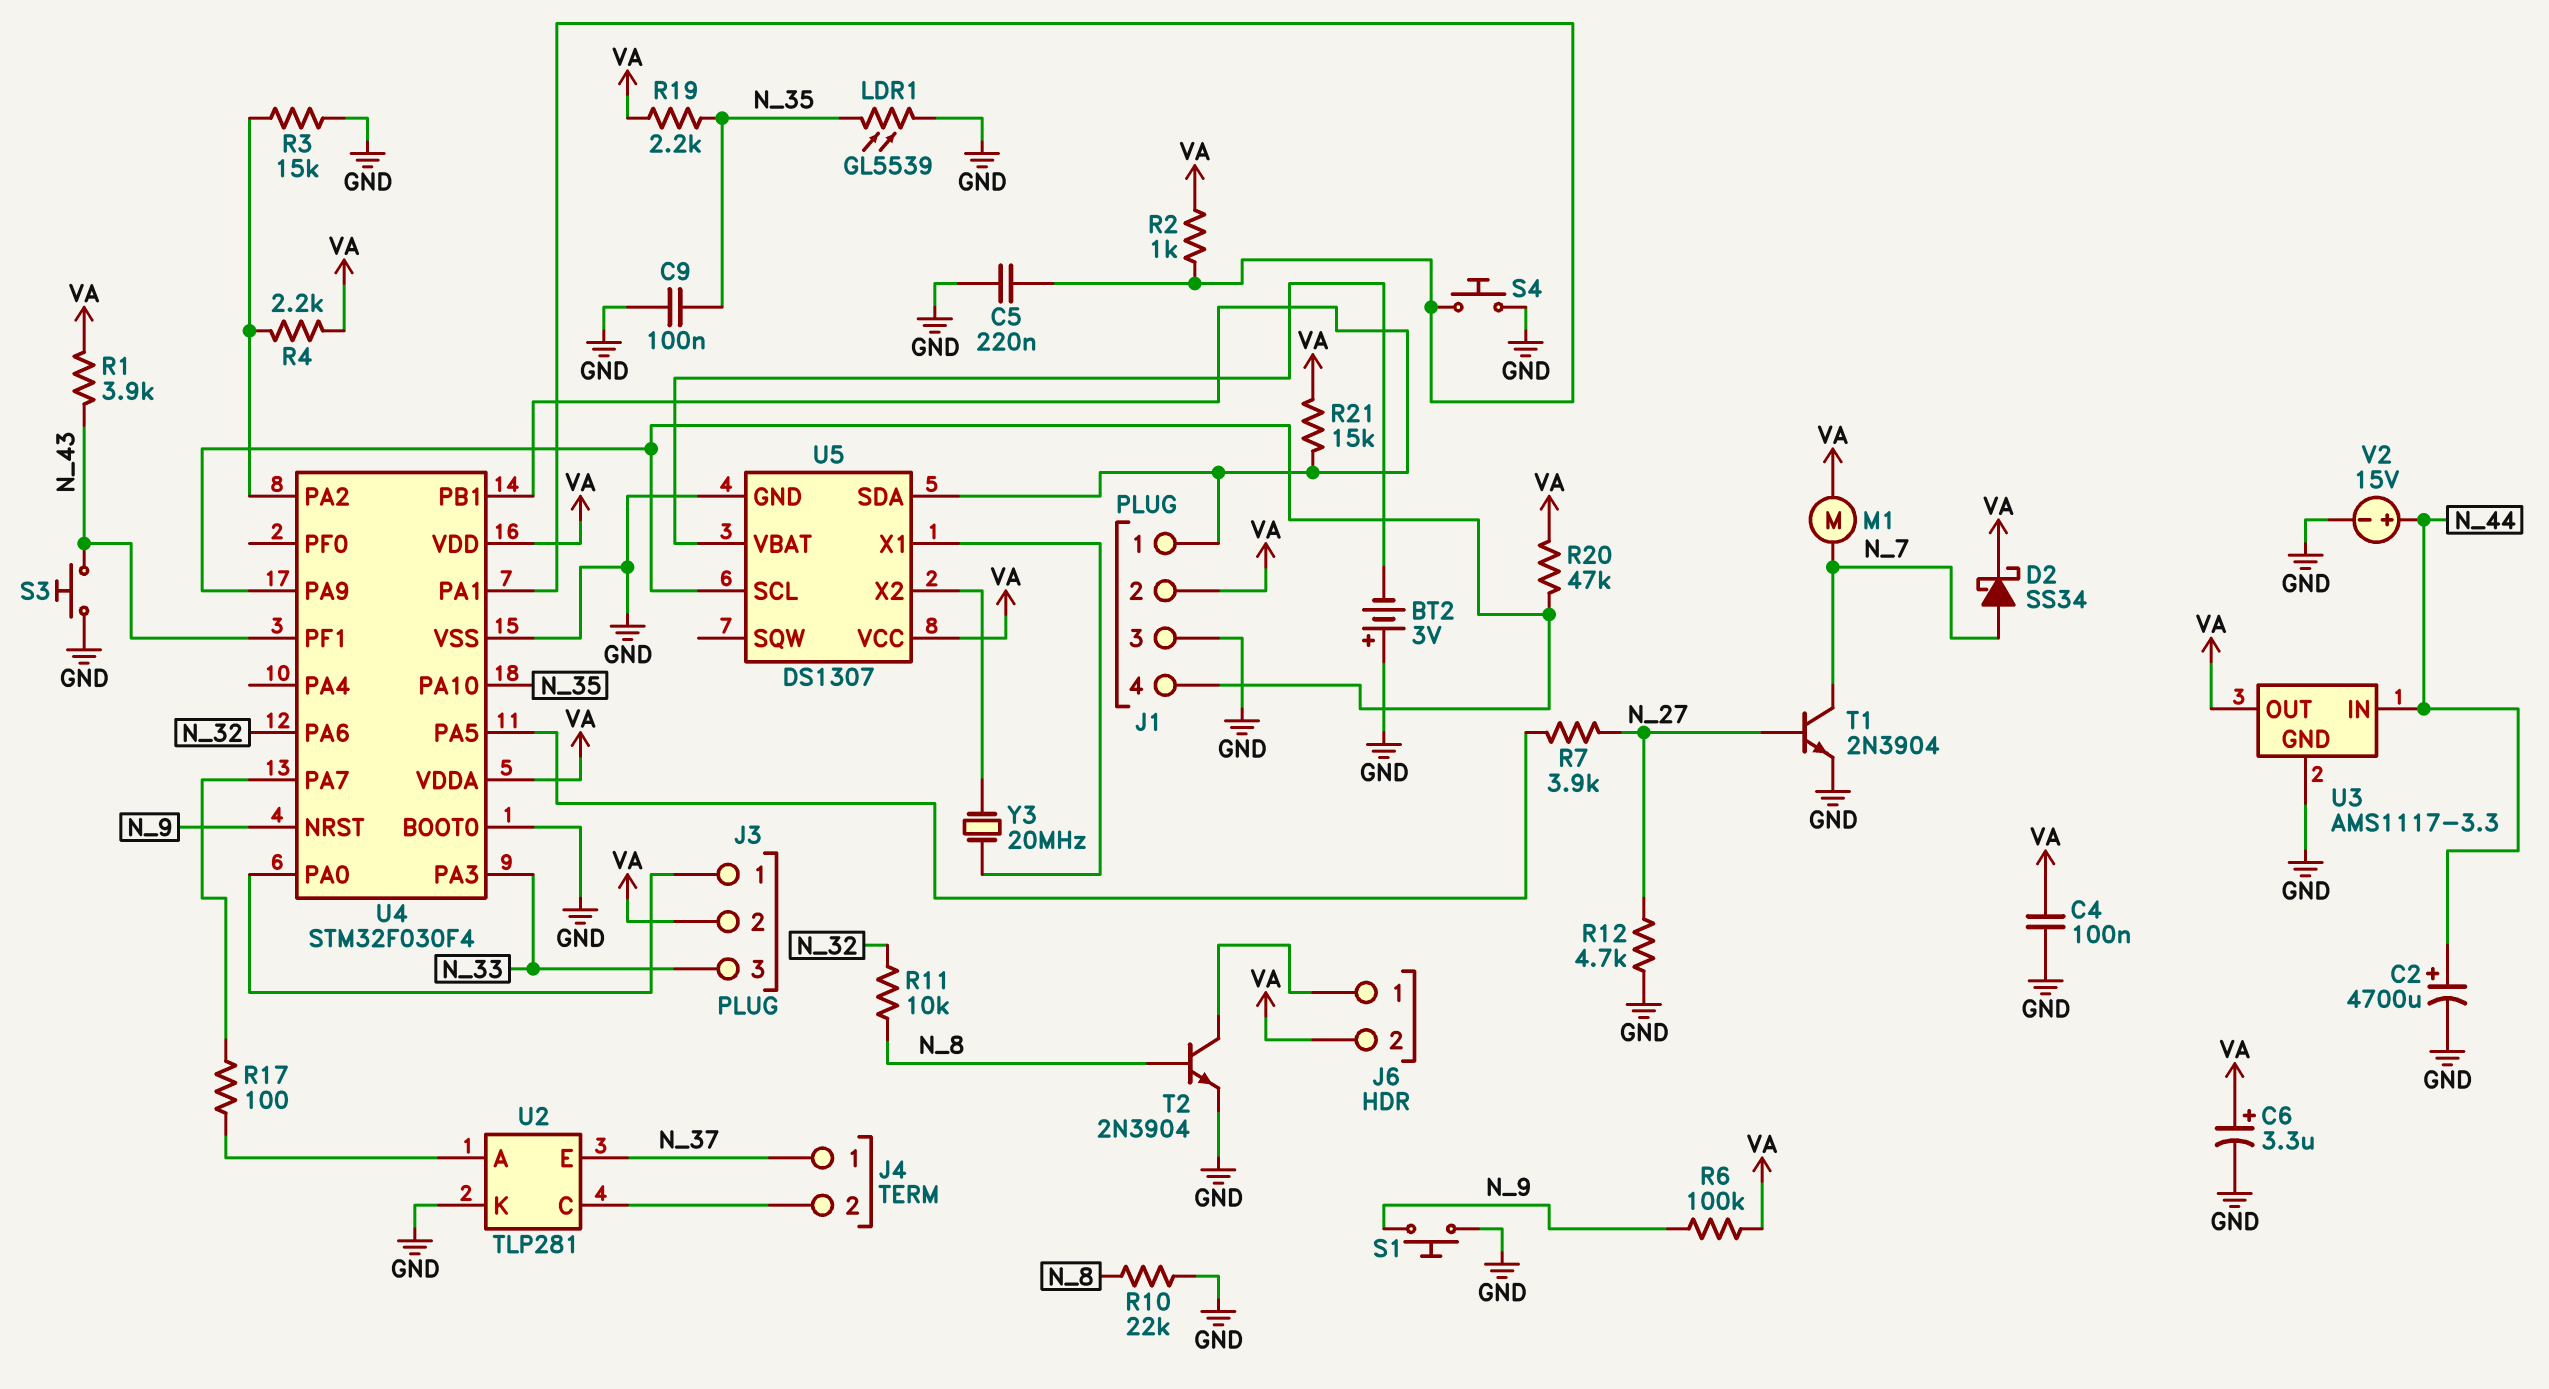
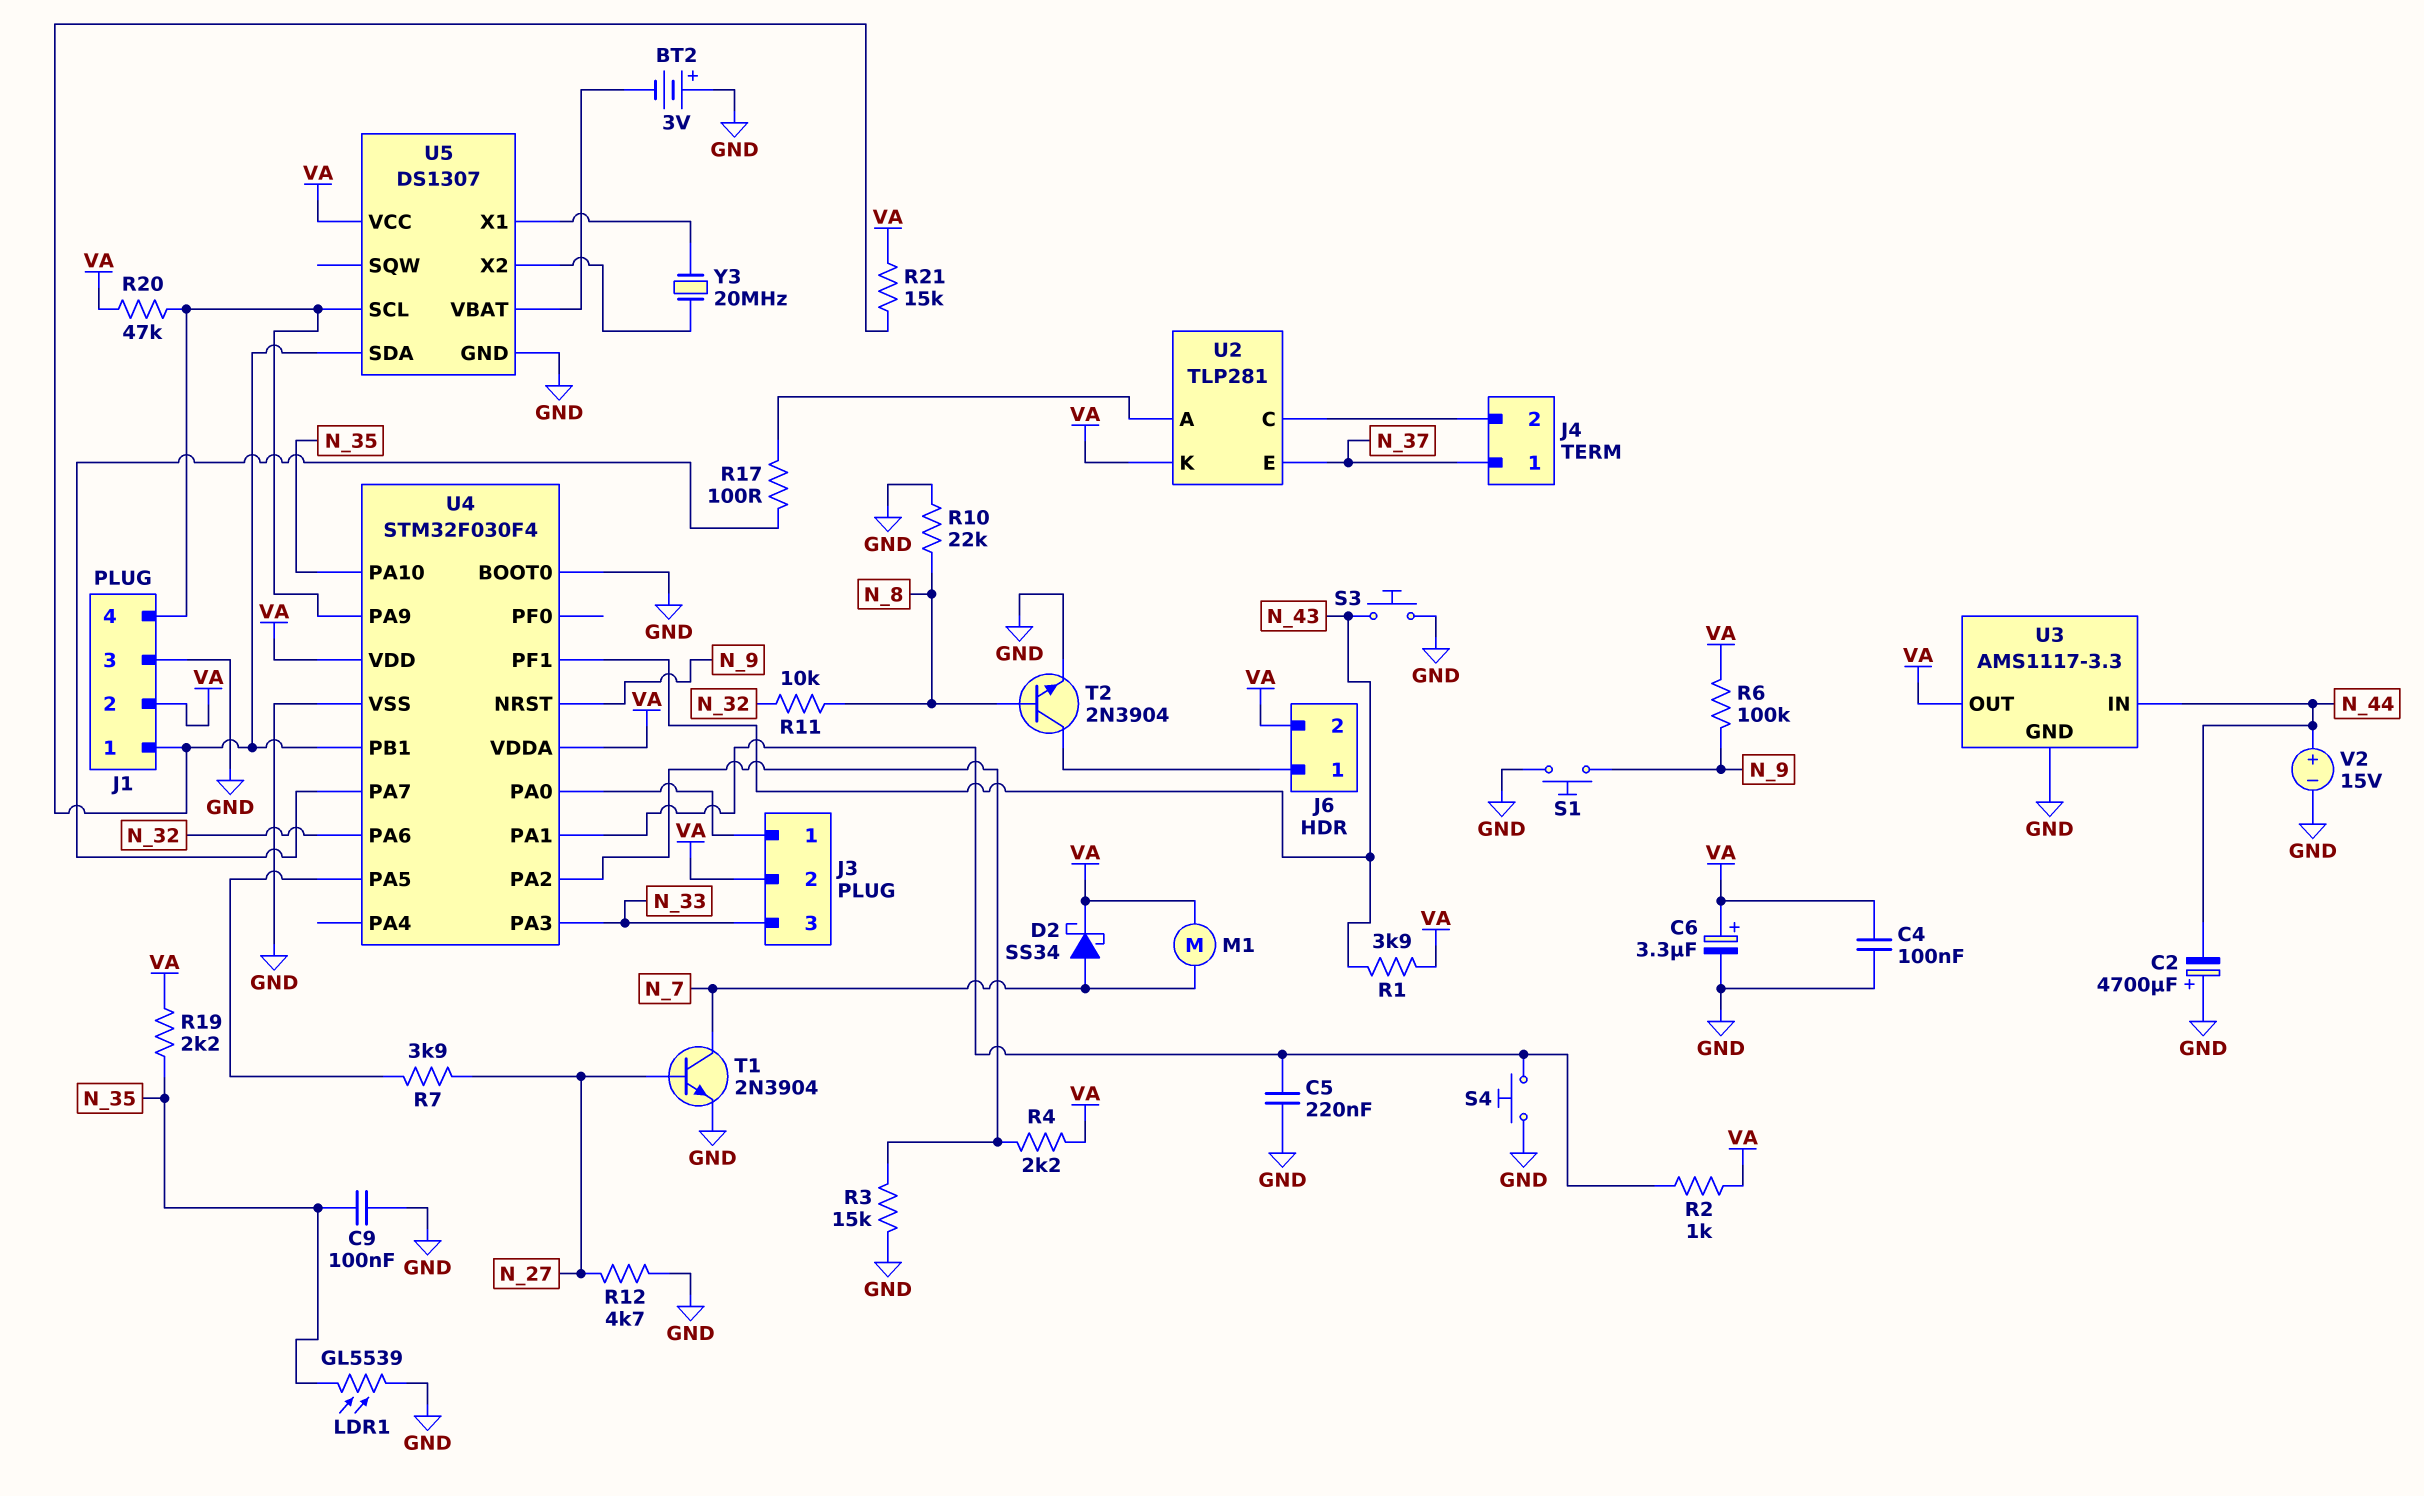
C2: 4700uF (plus N_44, minus GND) -> 4700uF (plus GND, minus N_44)
U2 pin K: GND -> VA

